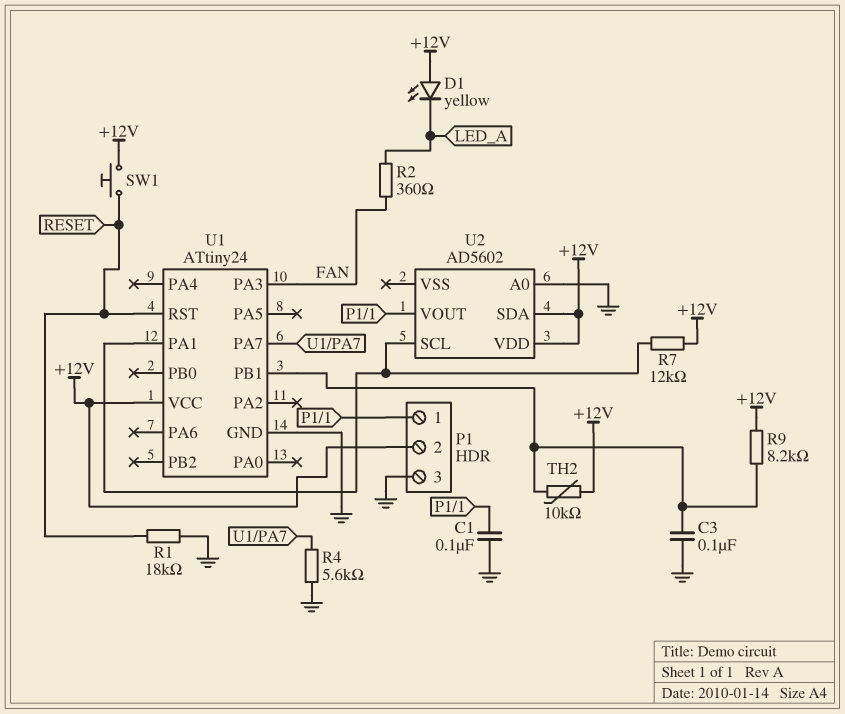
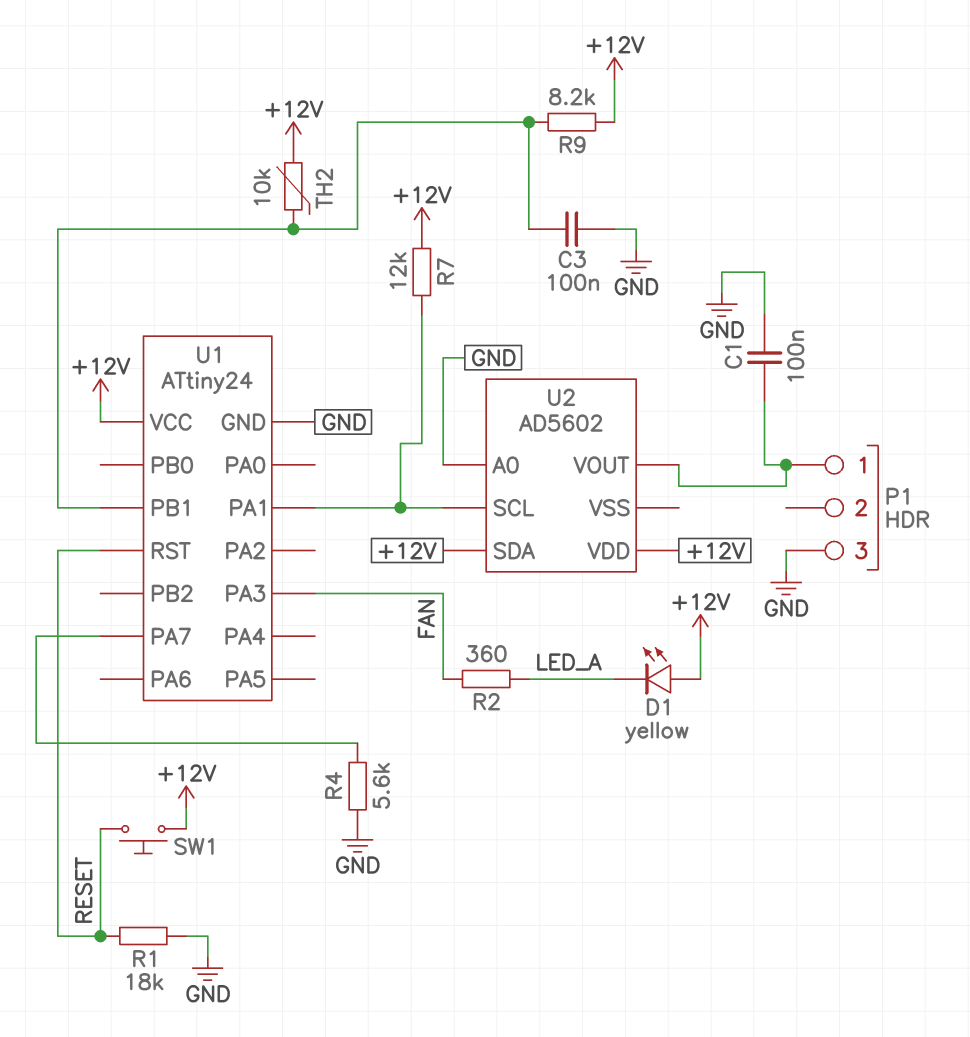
P1 pin 2: +12V -> none

